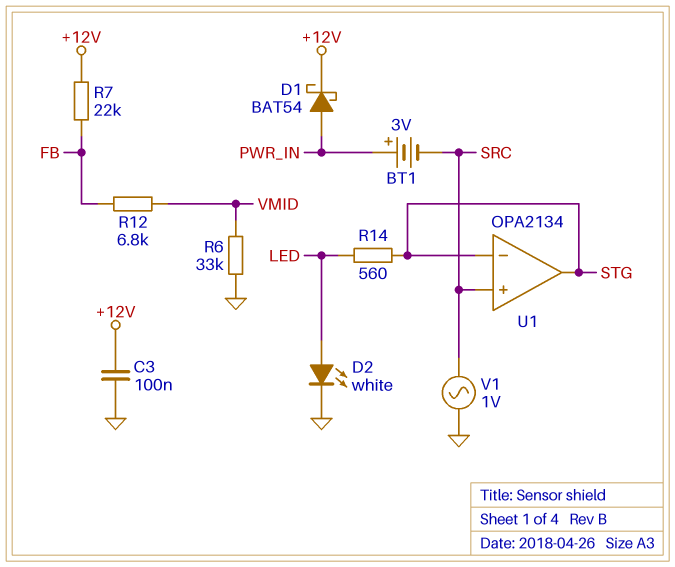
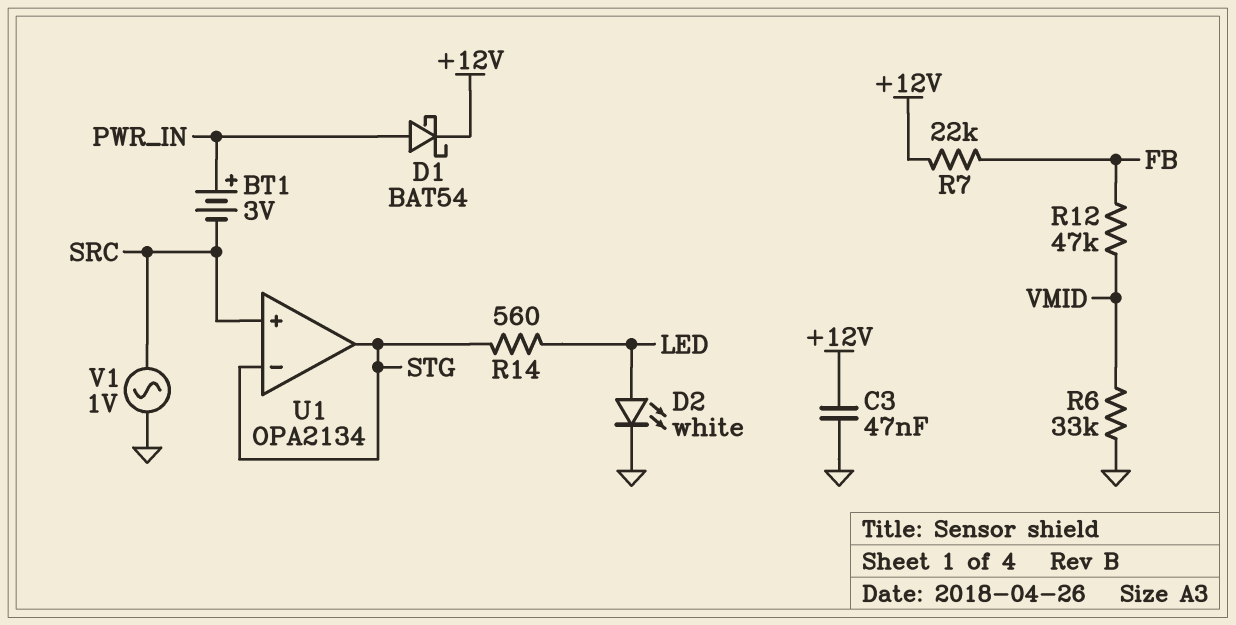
C3: 100nF (+12V, GND) -> 47nF (+12V, GND)
R12: 6.8k (FB, VMID) -> 47k (FB, VMID)

